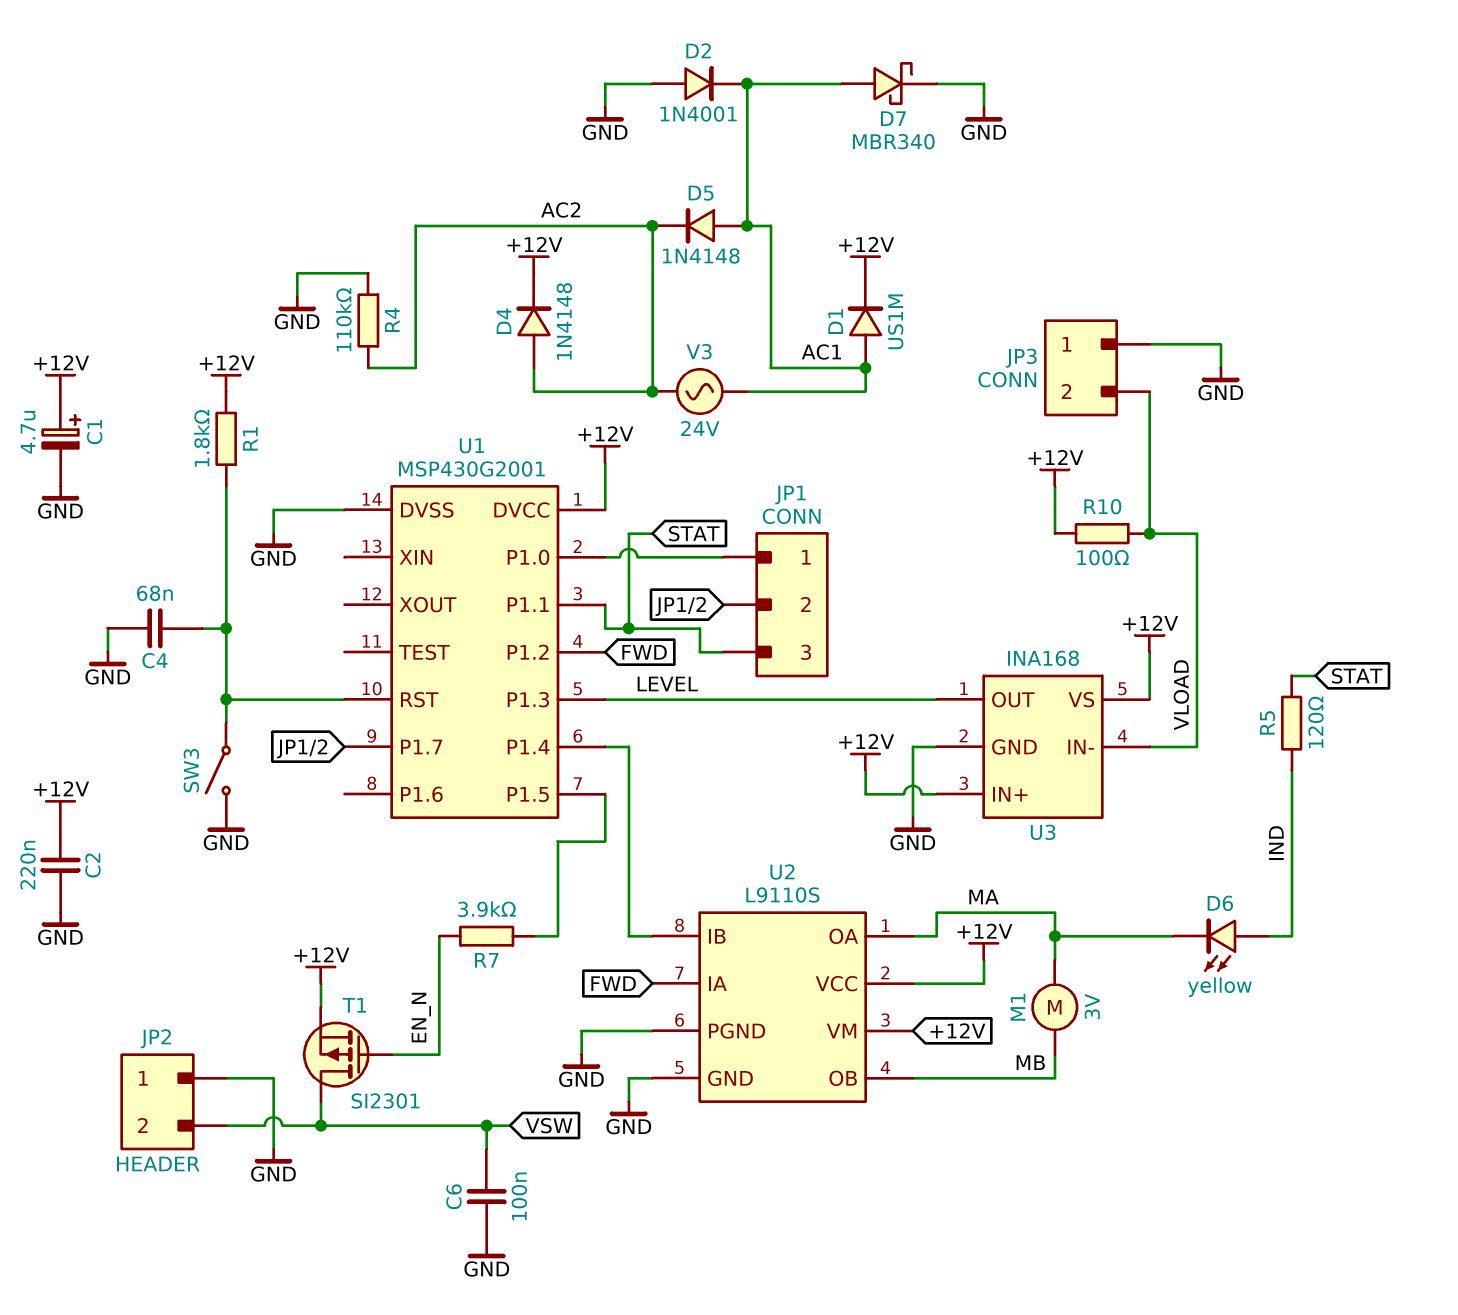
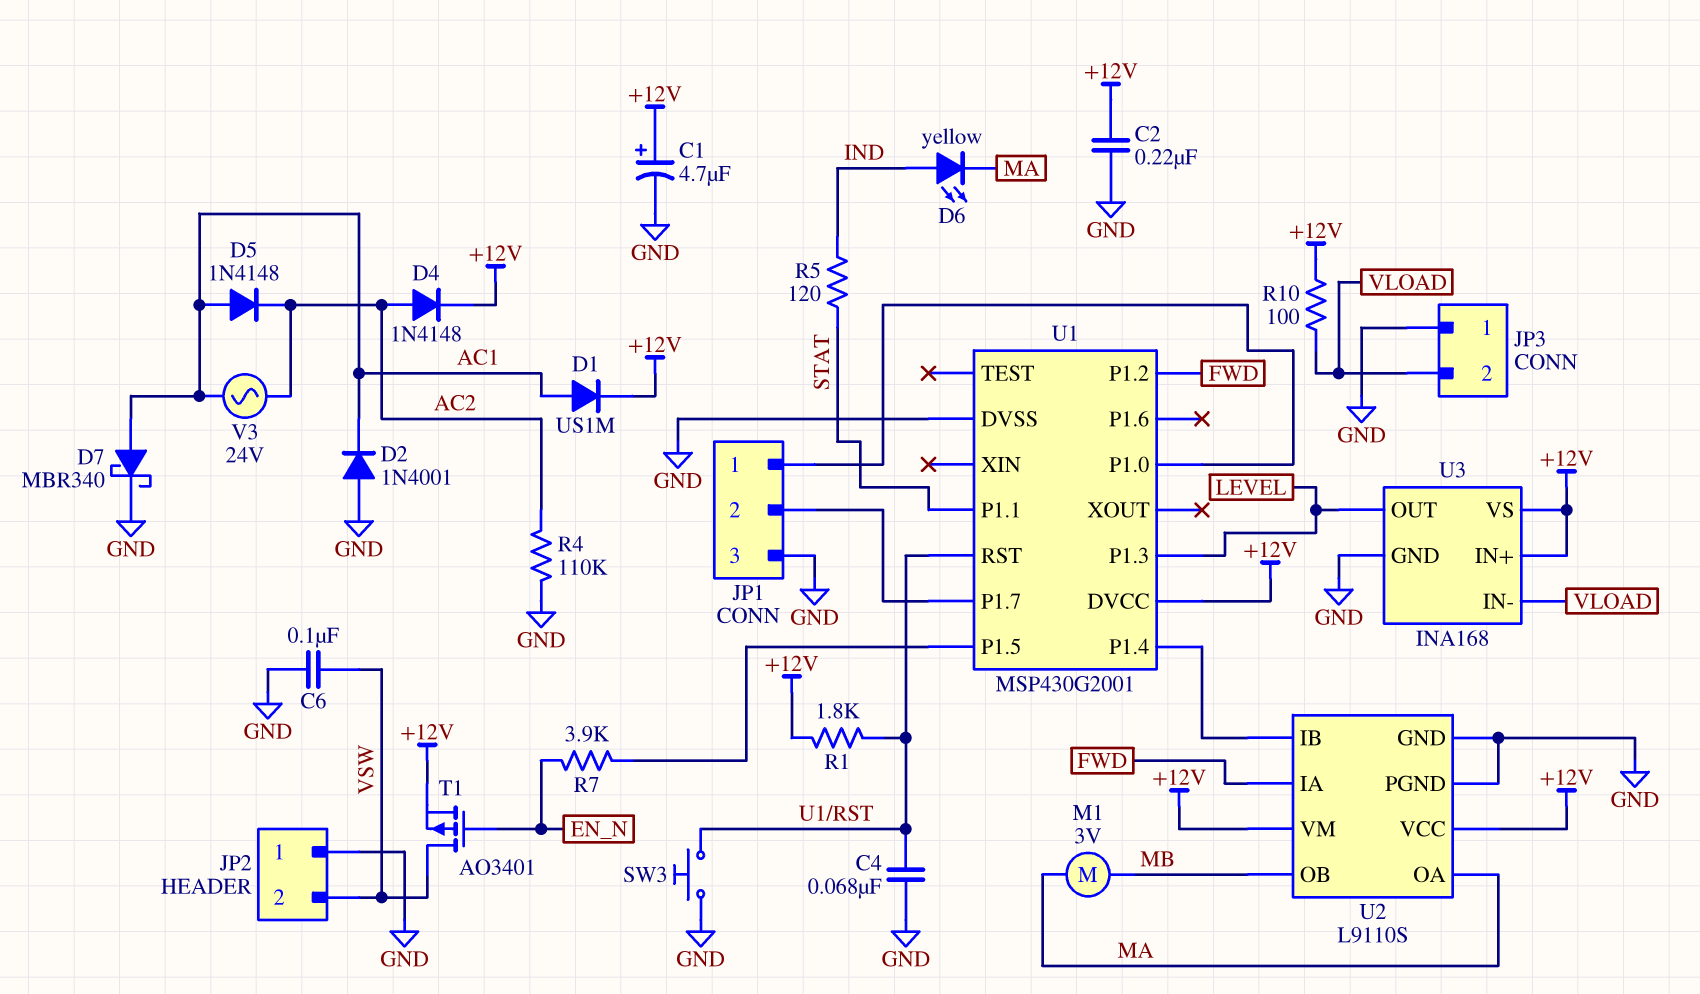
JP1 pin 3: STAT -> GND
SW3: switch (GND, U1/RST) -> button (GND, U1/RST)
T1: PMOS SI2301 (G EN_N, D VSW, S +12V) -> PMOS AO3401 (G EN_N, D VSW, S +12V)

